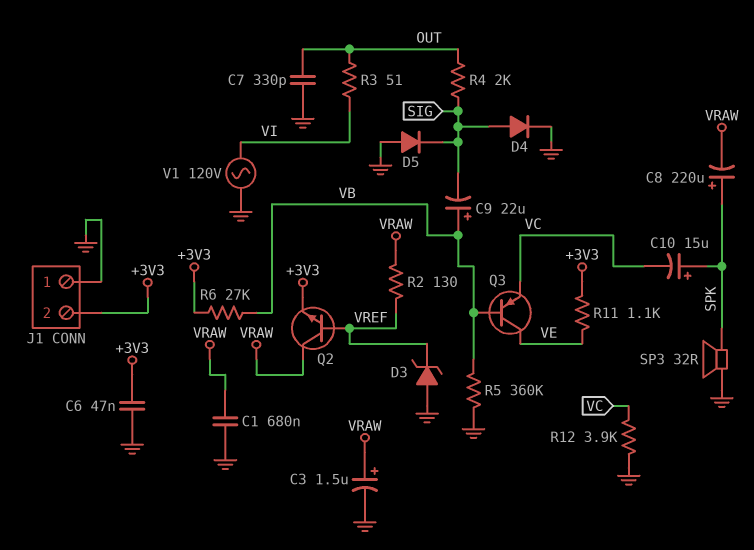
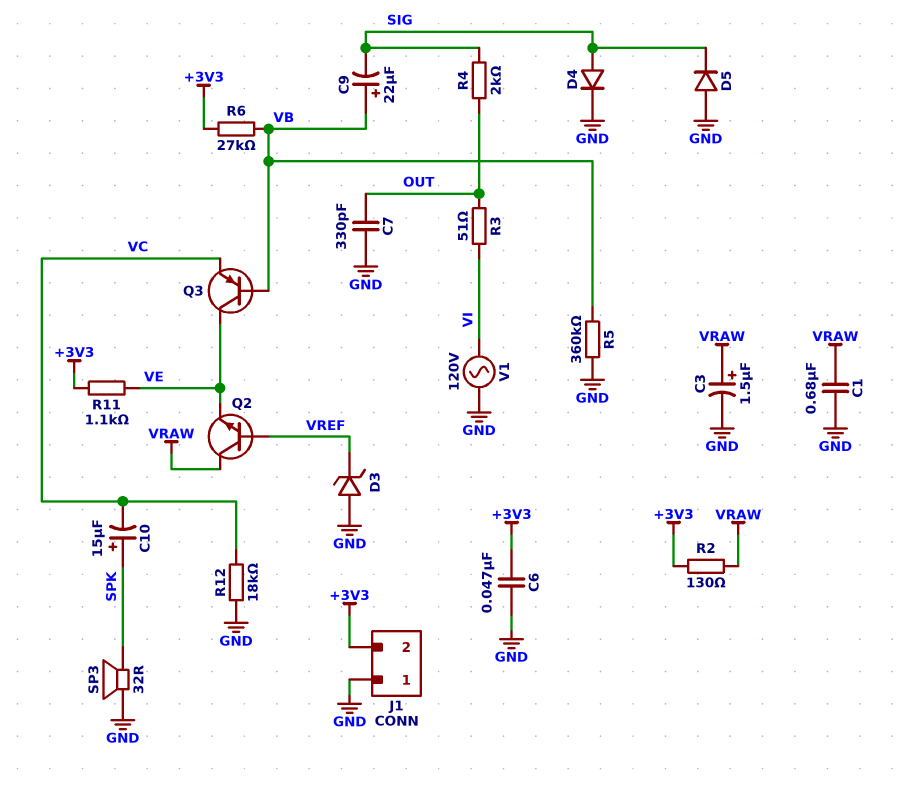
C8: 220uF (plus SPK, minus VRAW) -> none
Q2: NPN (B VREF, C VRAW, E +3V3) -> NPN (B VREF, C VRAW, E VE)
R2: 130 (VRAW, VREF) -> 130 (+3V3, VRAW)
R12: 3.9k (GND, VC) -> 18k (GND, VC)

